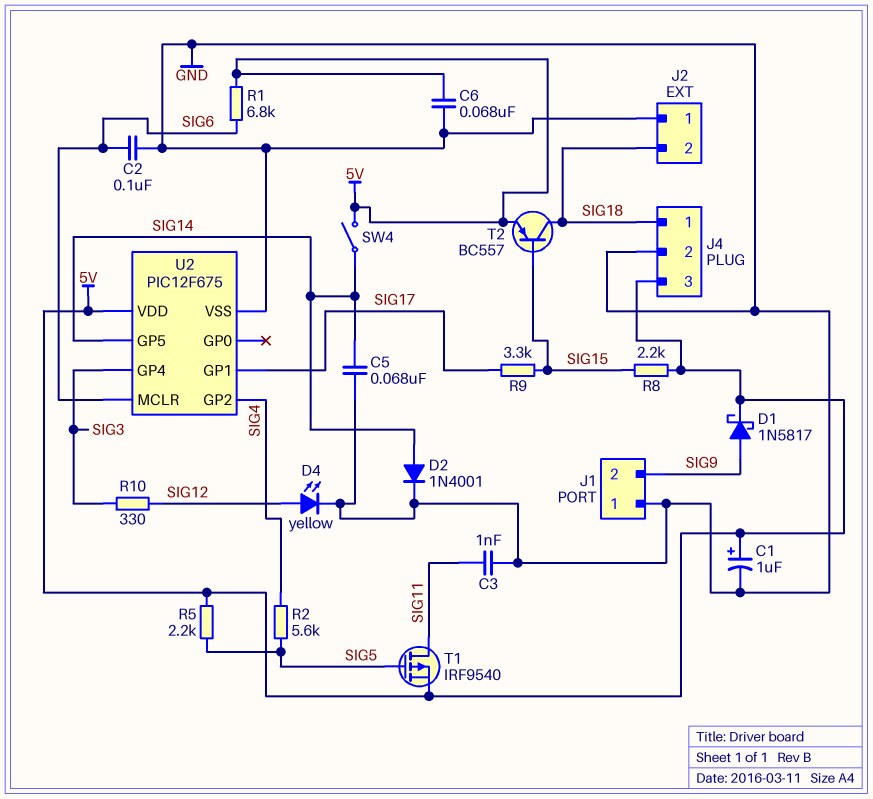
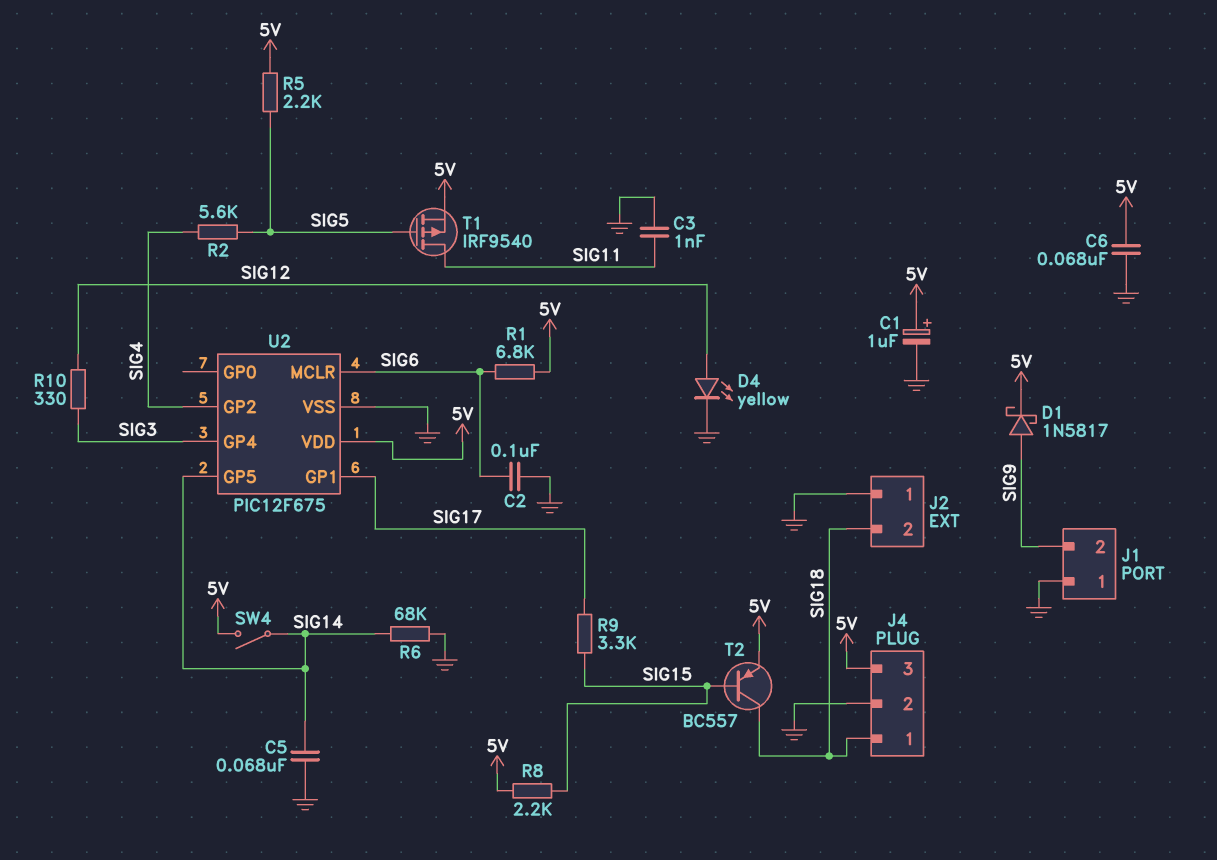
D2: diode 1N4001 (A SIG14, K GND) -> none
R6: none -> 68k (GND, SIG14)

